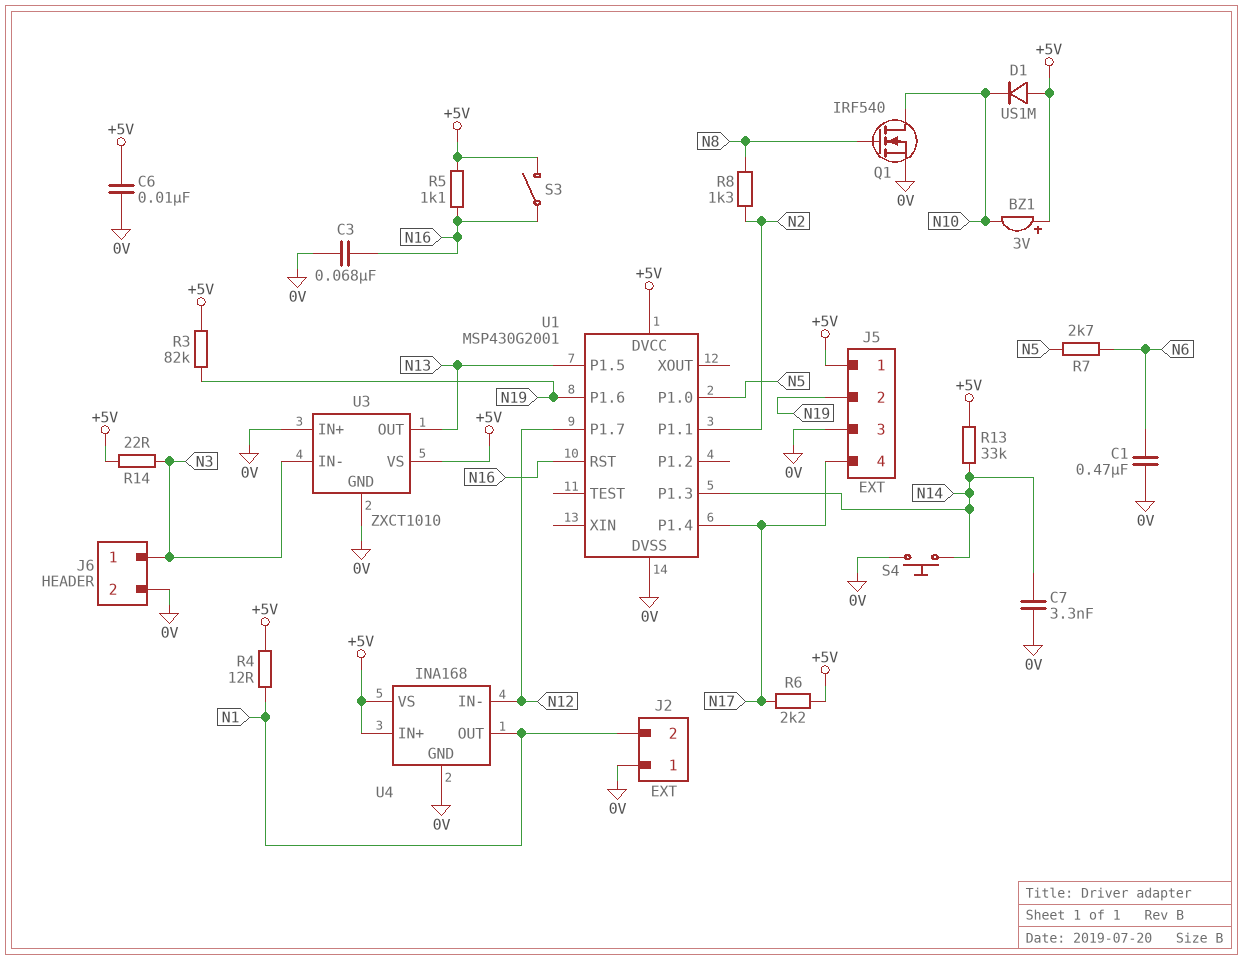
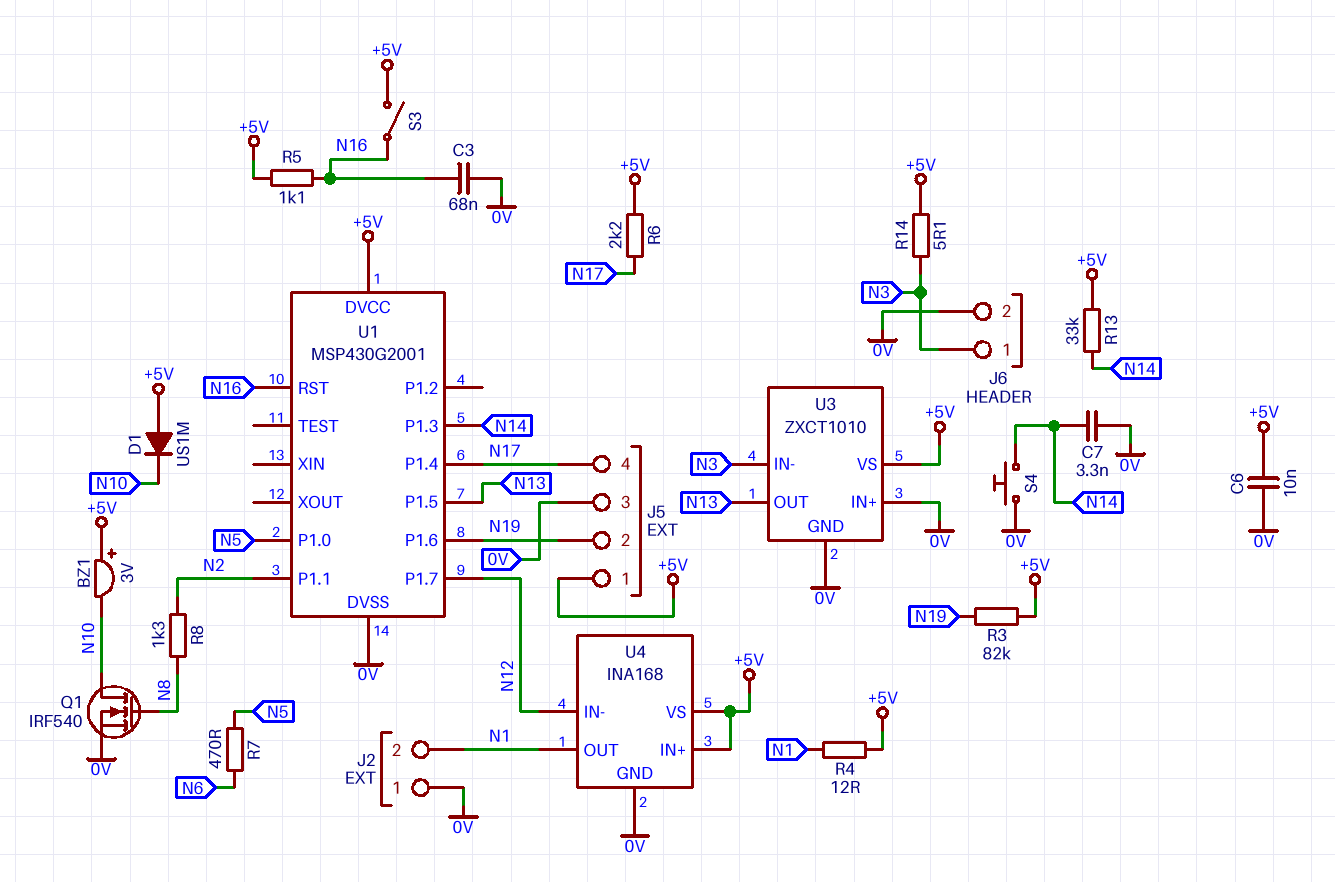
C1: 470nF (0V, N6) -> none
R7: 2.7k (N5, N6) -> 470 (N5, N6)
R14: 22 (+5V, N3) -> 5.1 (+5V, N3)

